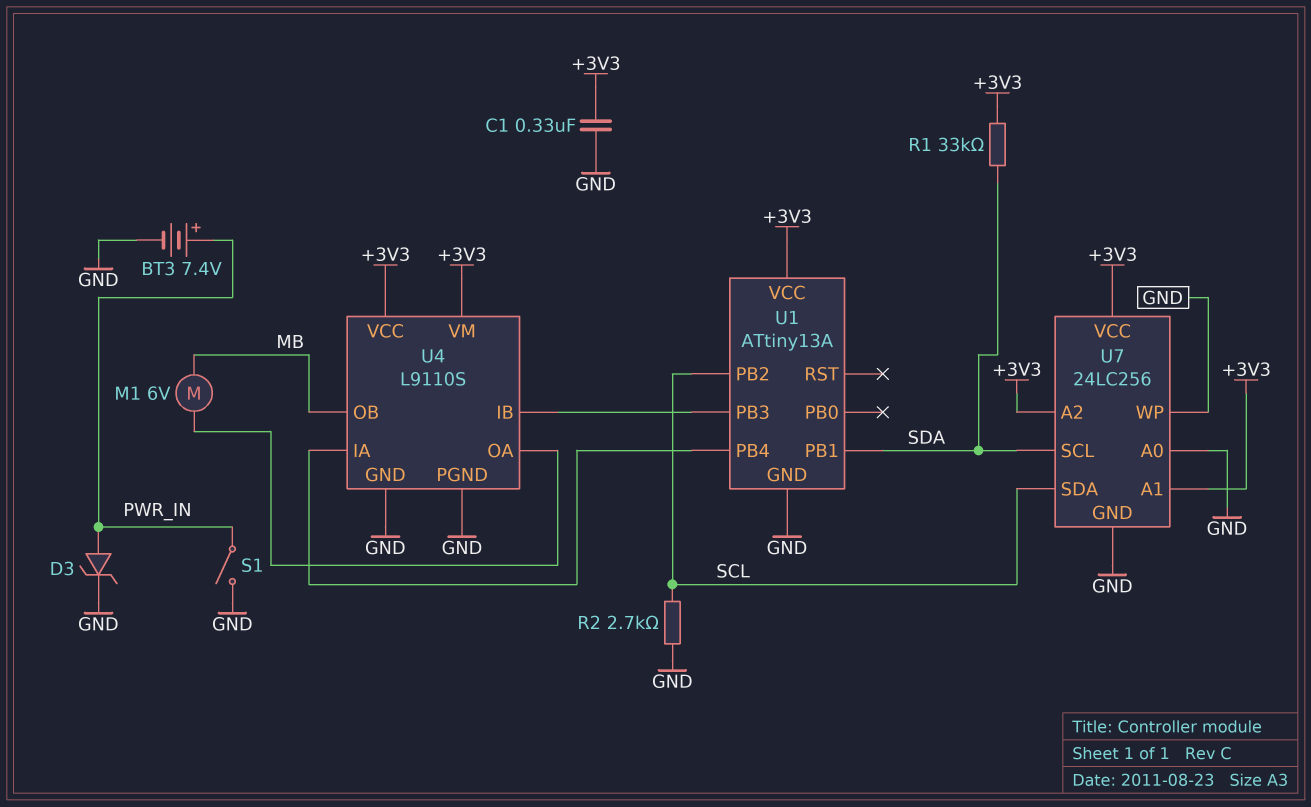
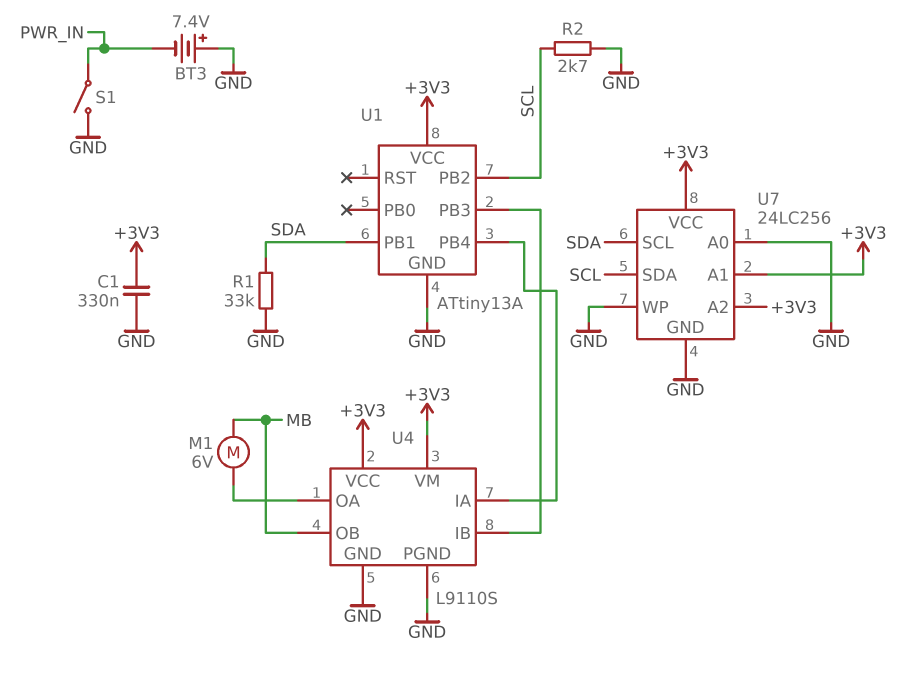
BT3: 7.4V (plus PWR_IN, minus GND) -> 7.4V (plus GND, minus PWR_IN)
D3: zener (A PWR_IN, K GND) -> none
R1: 33k (+3V3, SDA) -> 33k (GND, SDA)

